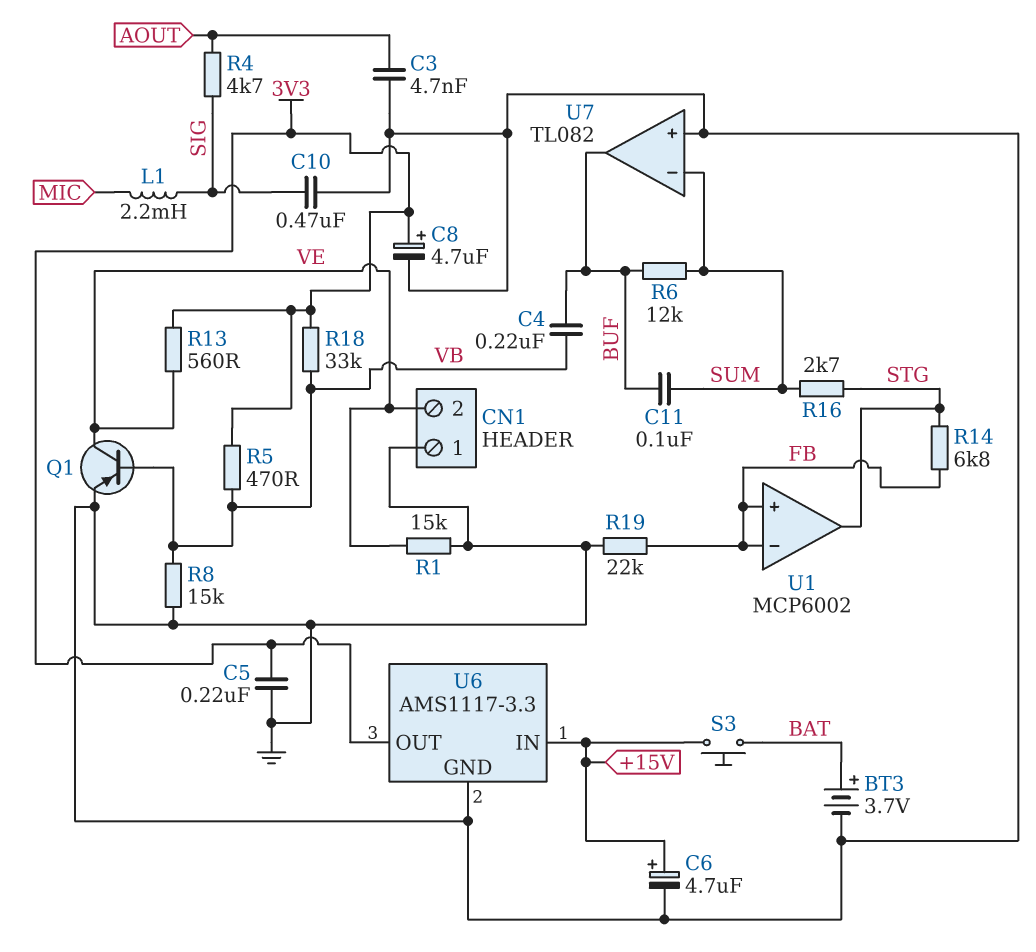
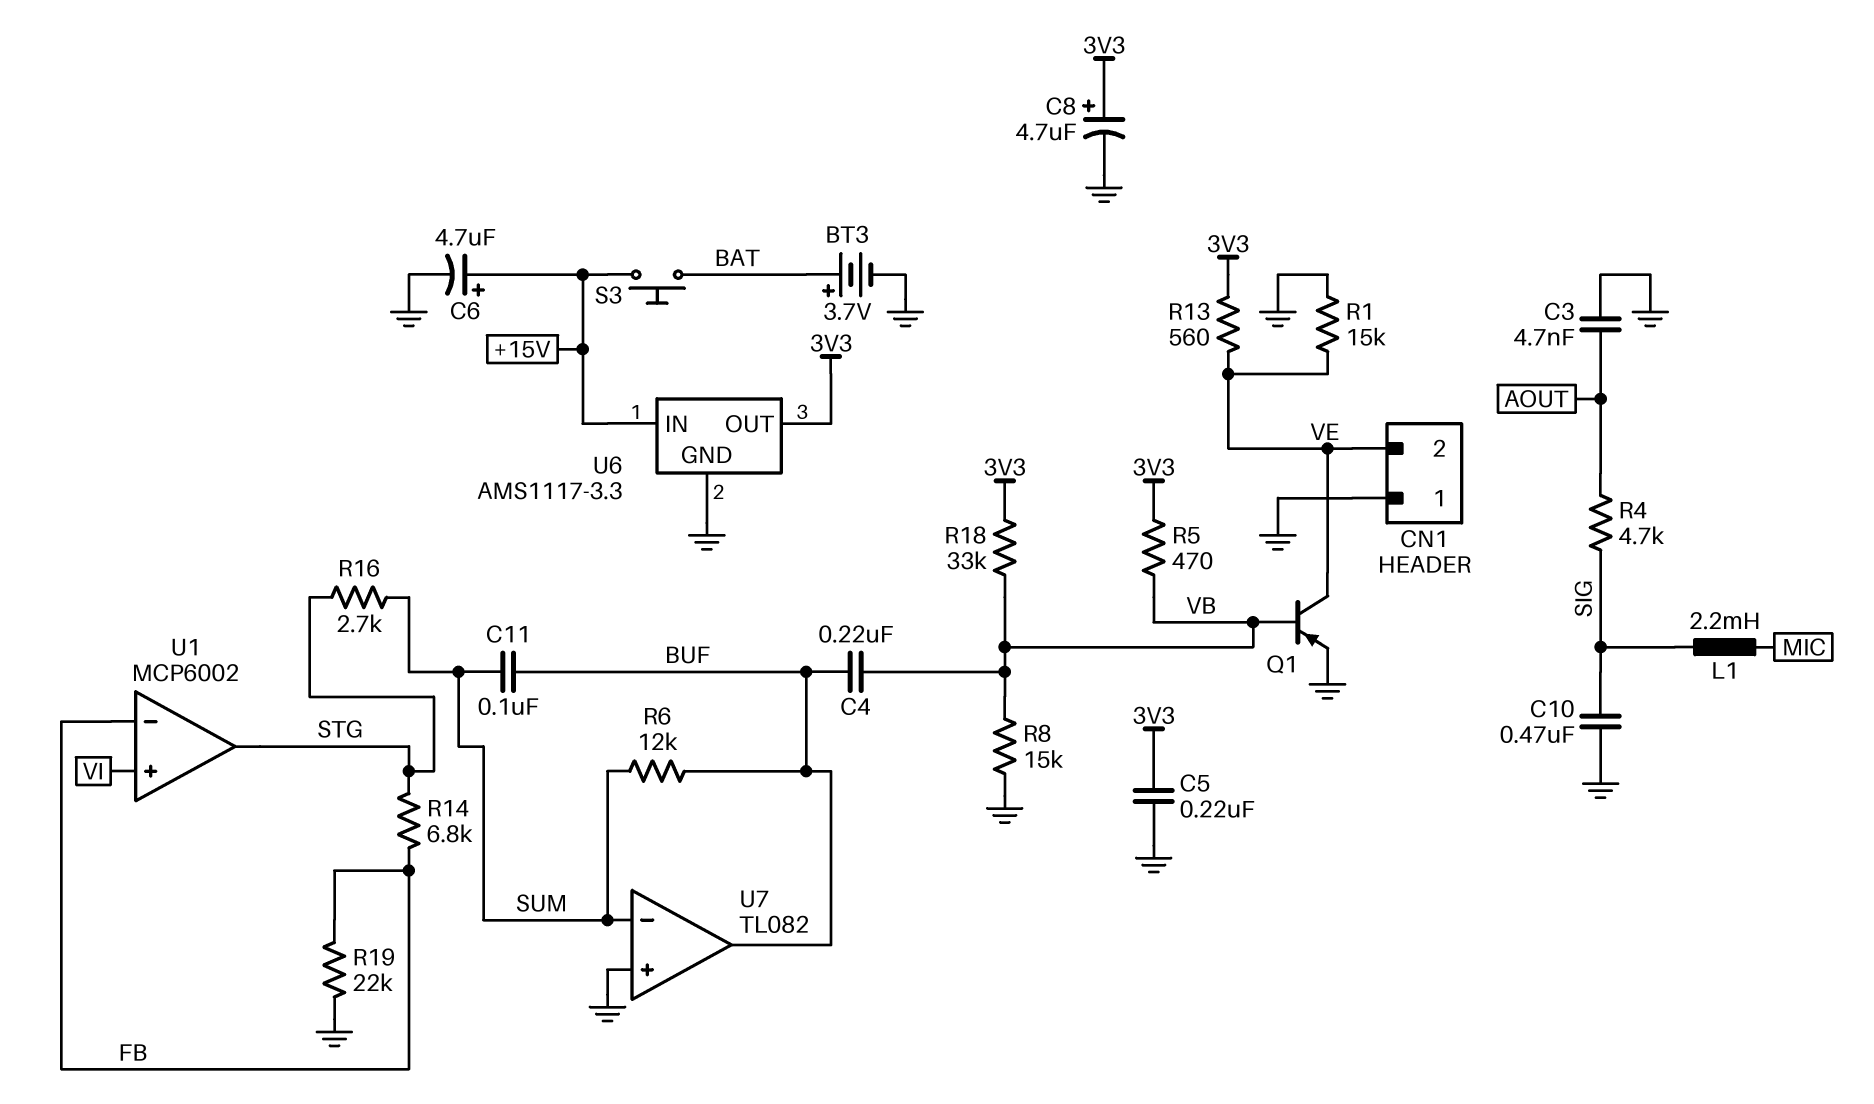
U1 pin in+: FB -> VI

